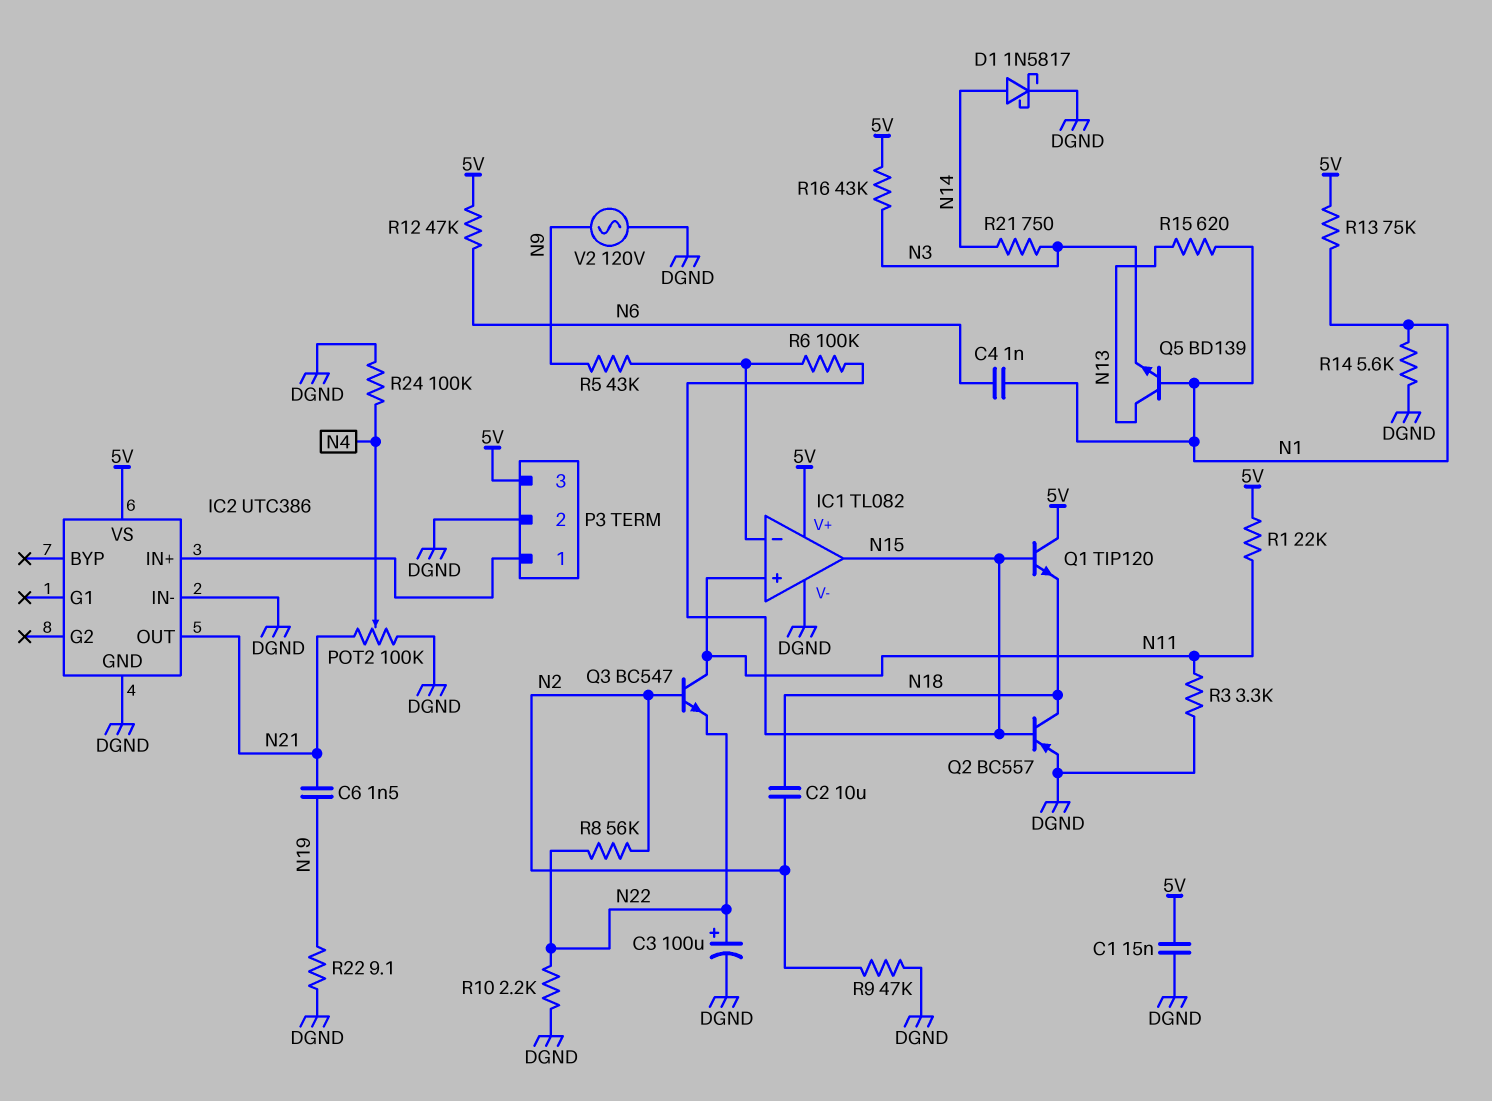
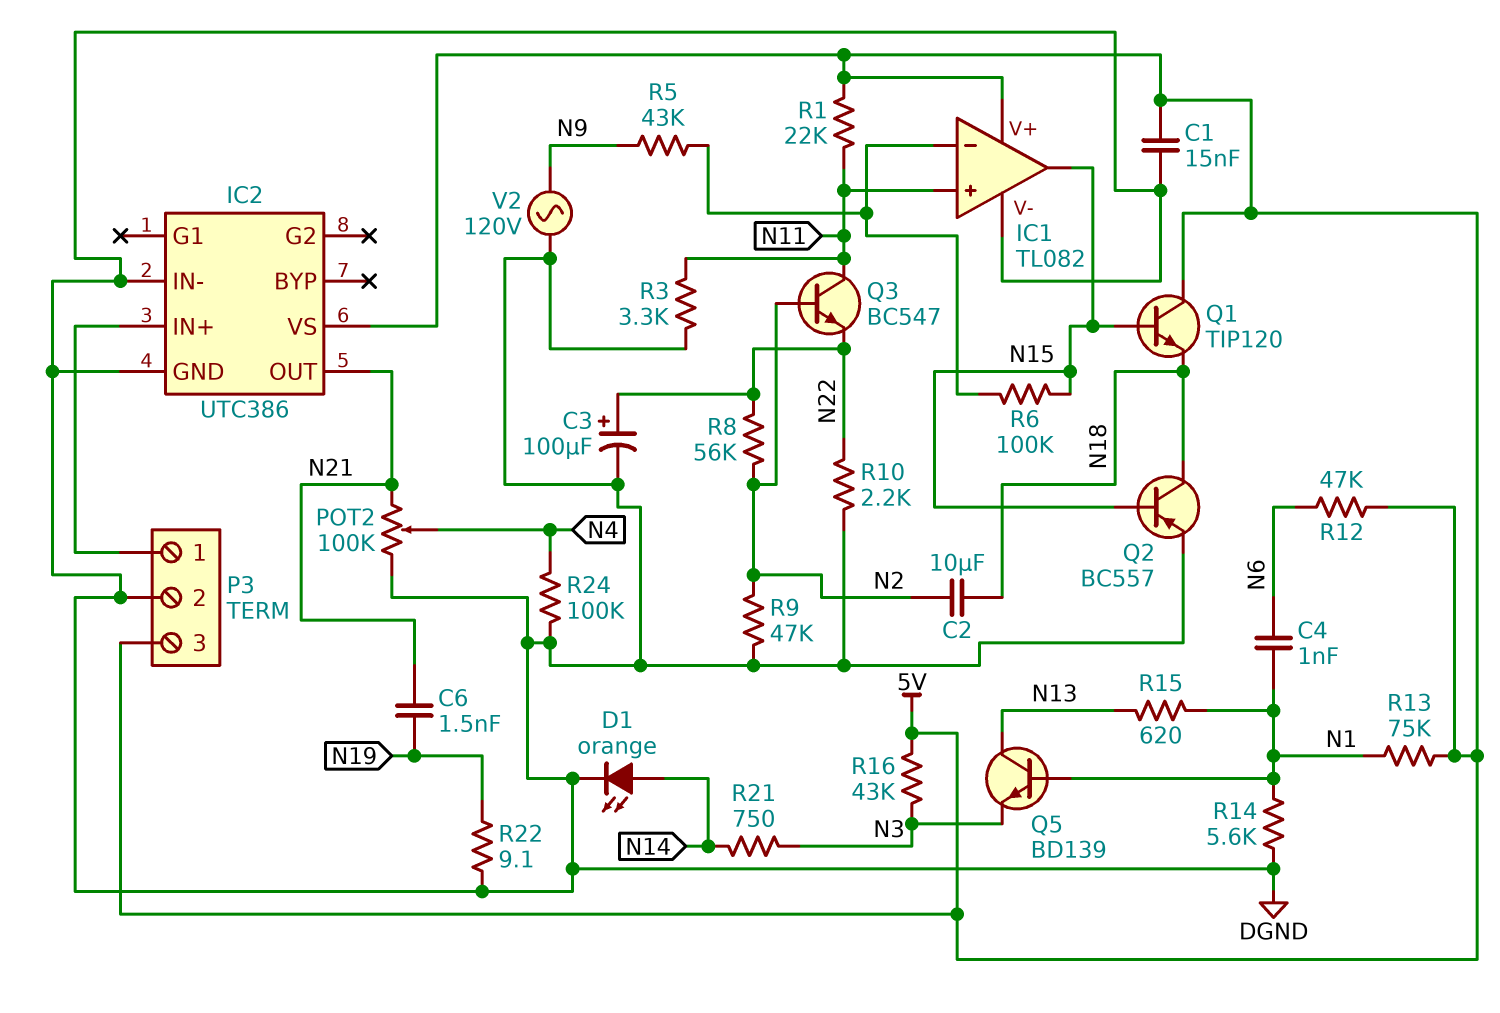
D1: schottky 1N5817 (A N14, K DGND) -> LED orange (A N14, K DGND)

